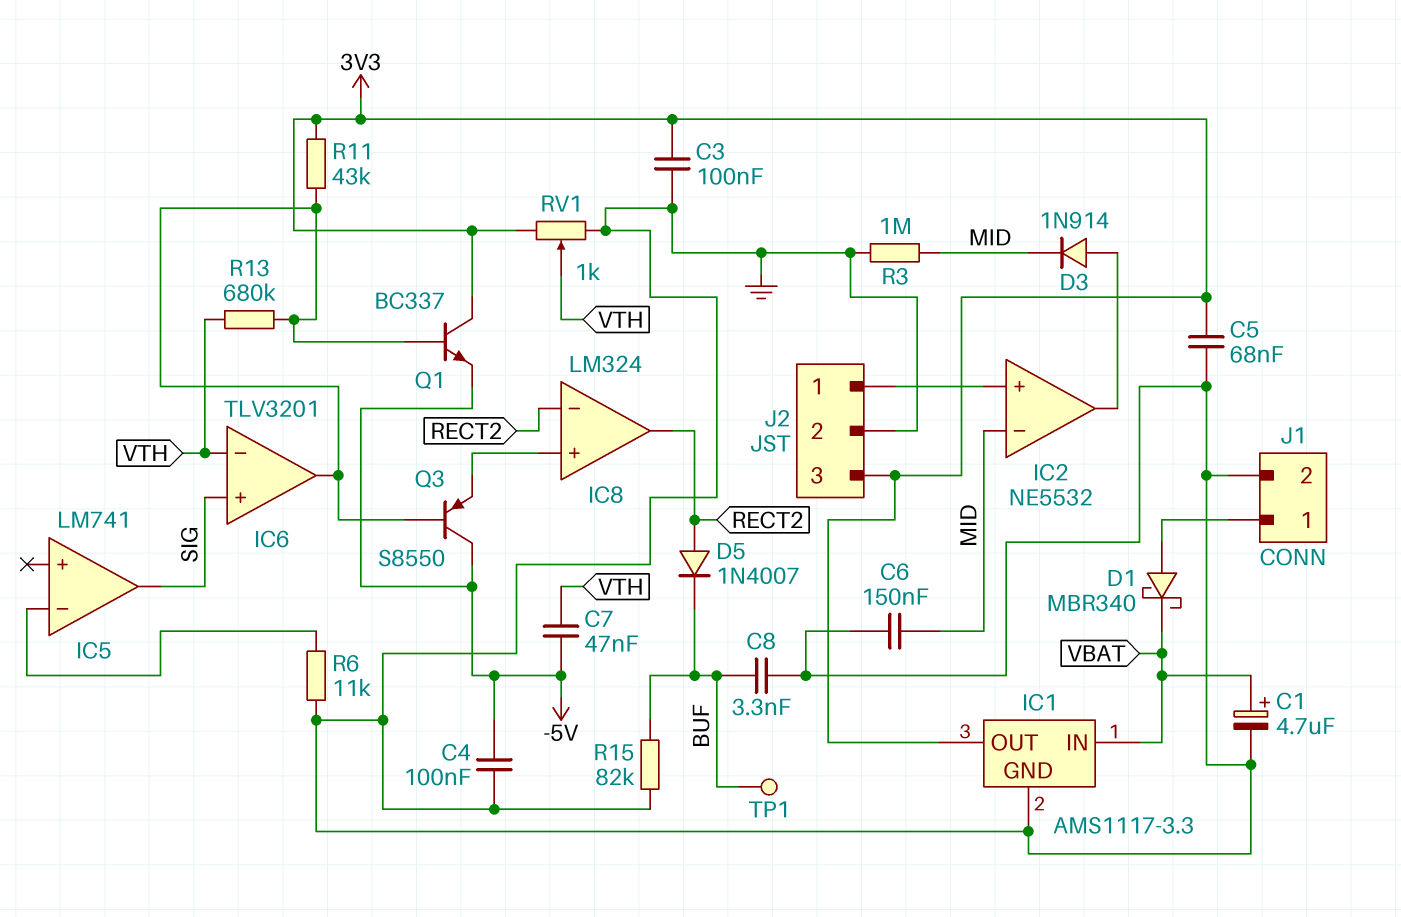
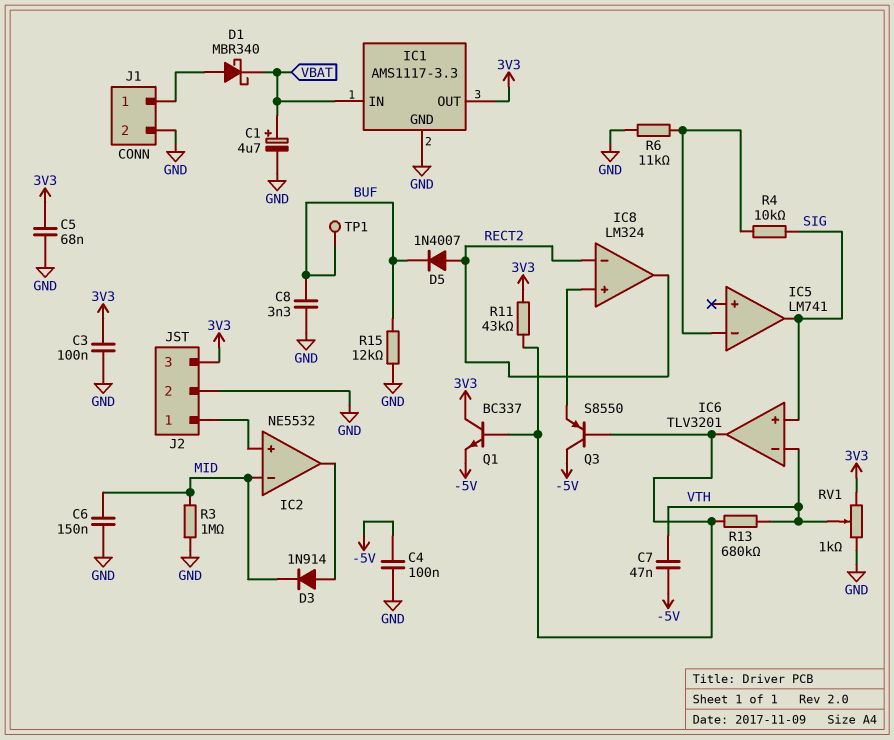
R4: none -> 10k (IC5/in-, SIG)
R15: 82k (BUF, GND) -> 12k (BUF, GND)

